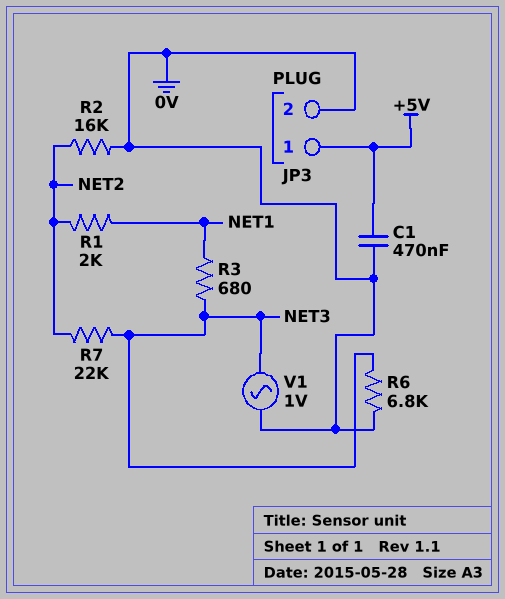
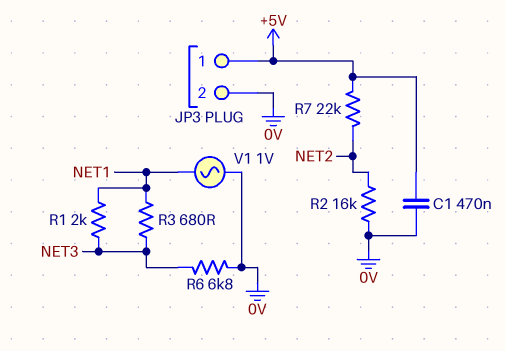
R1: 2k (NET1, NET2) -> 2k (NET1, NET3)
R7: 22k (NET2, NET3) -> 22k (+5V, NET2)
V1: AC 1V (0V, NET3) -> AC 1V (0V, NET1)

